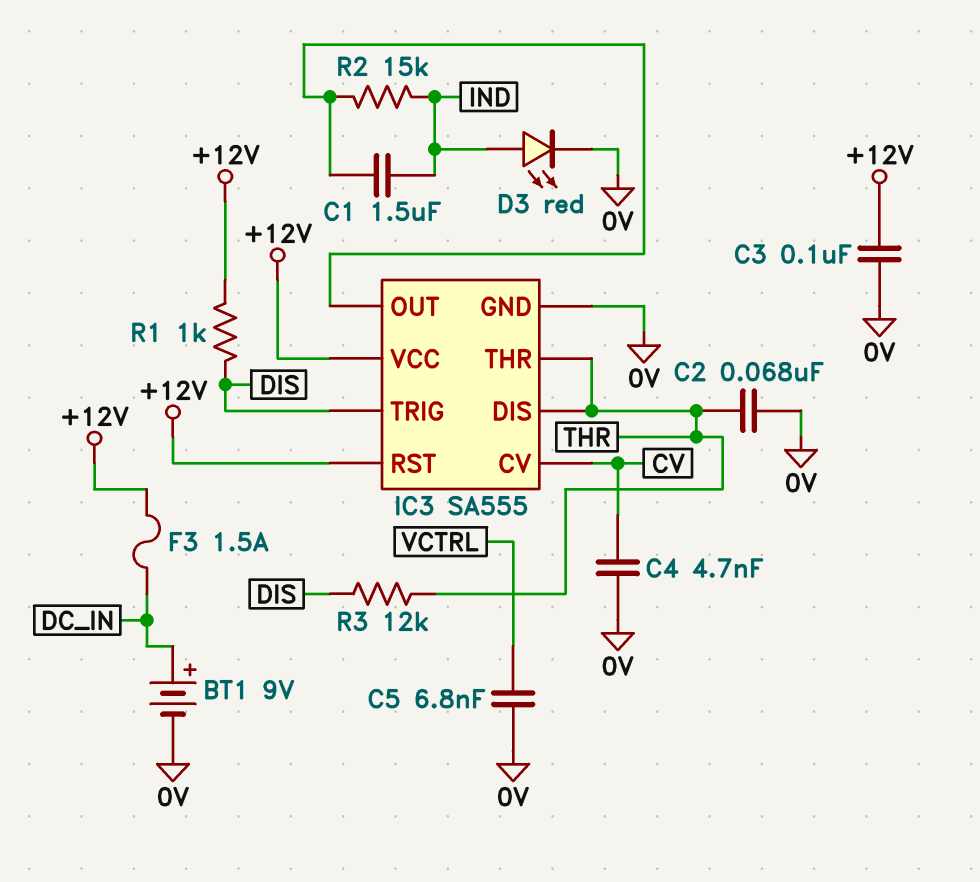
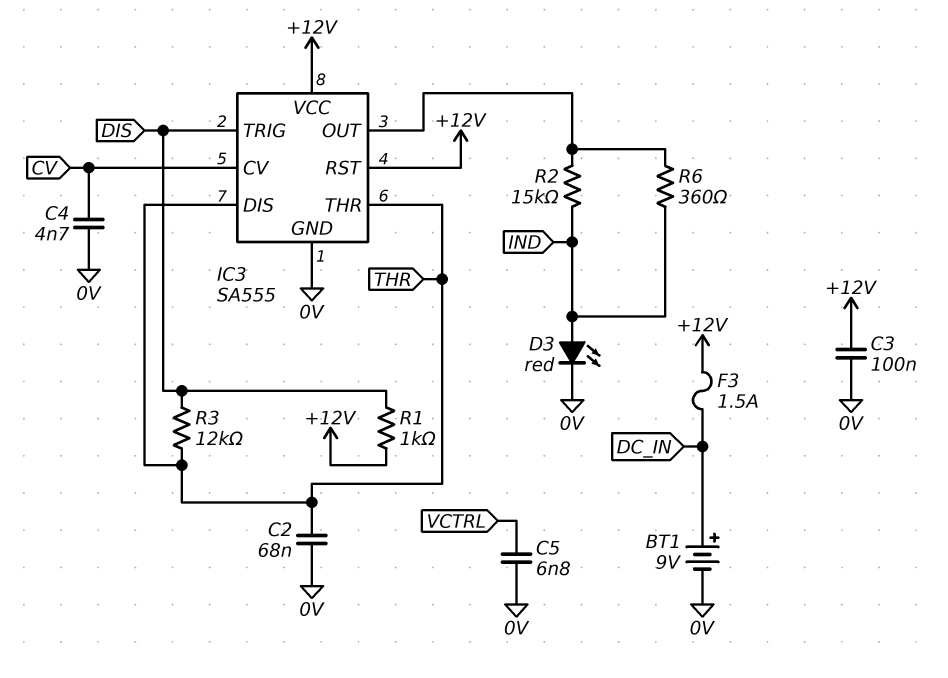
C1: 1.5uF (IC3/OUT, IND) -> none
R6: none -> 360 (IC3/OUT, IND)

